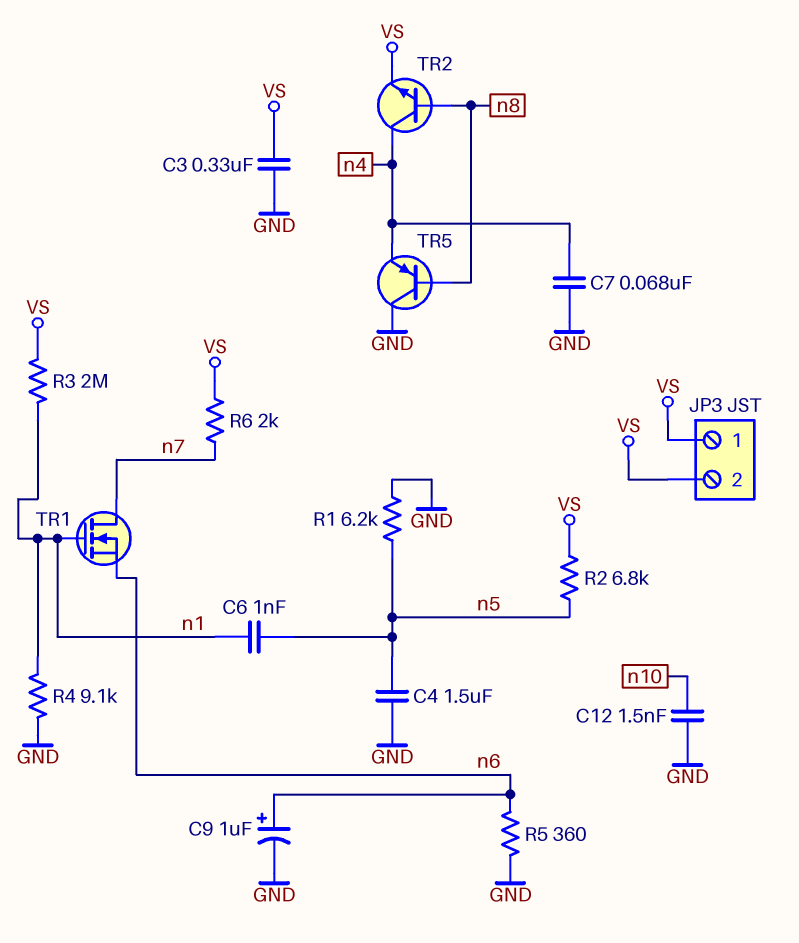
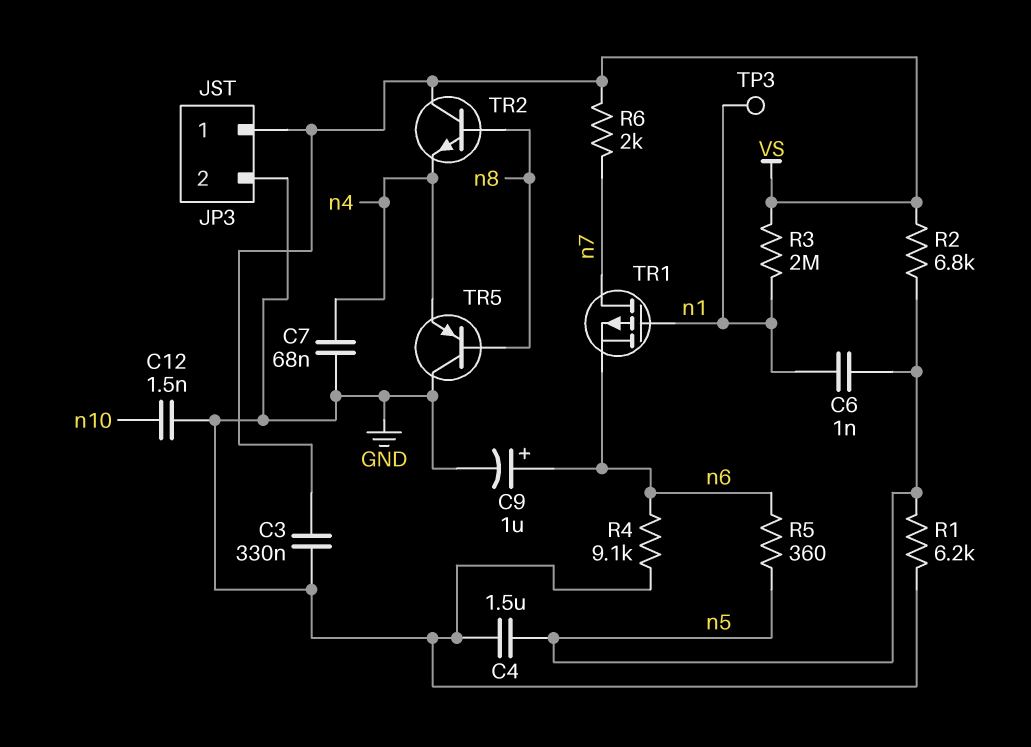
JP3 pin 2: VS -> GND
R4: 9.1k (GND, n1) -> 9.1k (GND, n6)
R5: 360 (GND, n6) -> 360 (n5, n6)
TP3: none -> test point (n1)
TR1: NMOS (G n1, D n7, S n6) -> PMOS (G n1, D n7, S n6)
TR2: NPN (B n8, C n4, E VS) -> NPN (B n8, C VS, E n4)

